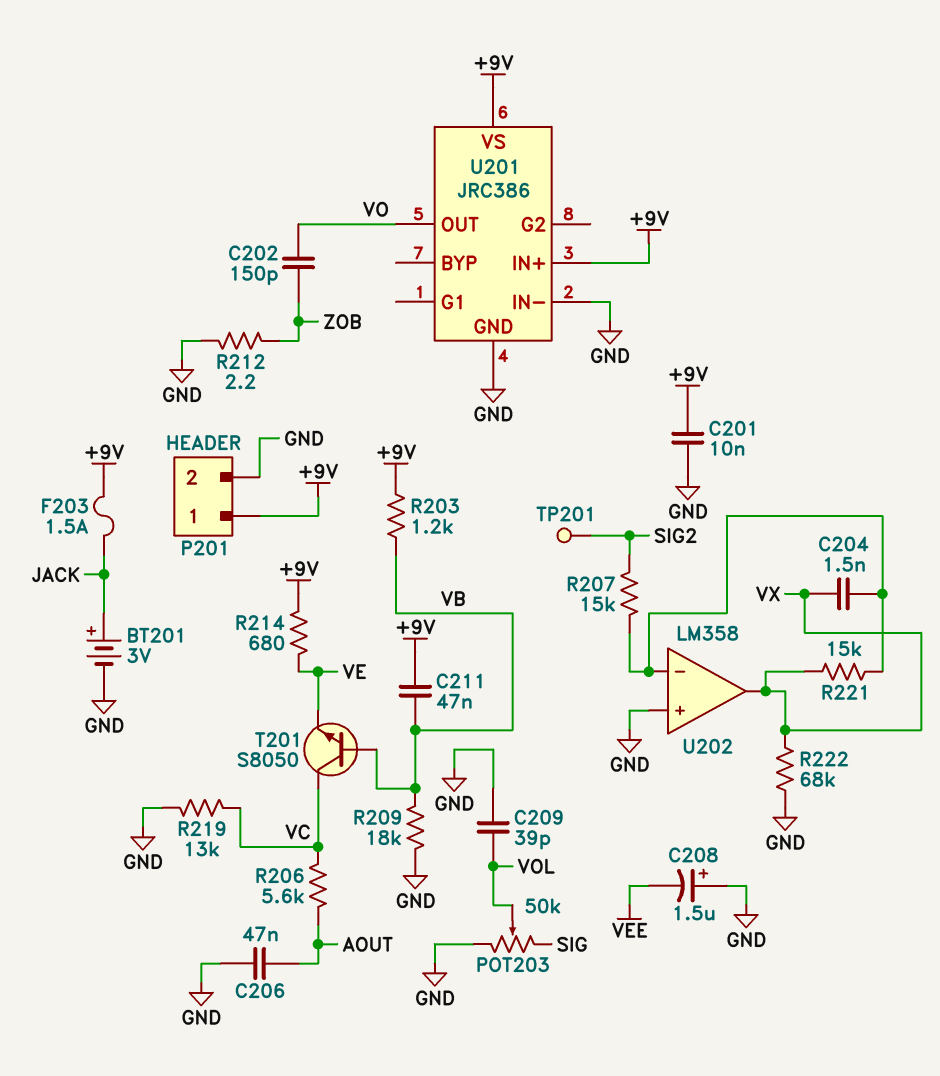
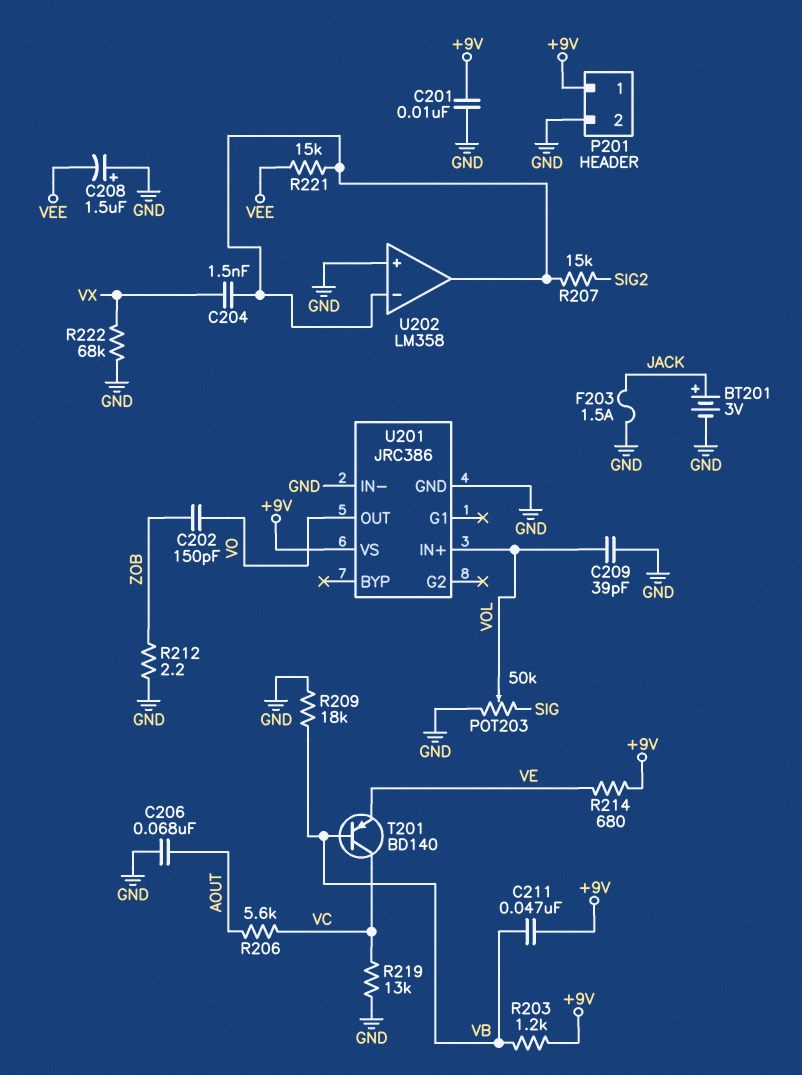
C206: 47nF (AOUT, GND) -> 68nF (AOUT, GND)
F203: 1.5A (+9V, JACK) -> 1.5A (GND, JACK)
R221: 15k (U202/in-, VX) -> 15k (U202/in-, VEE)
T201: NPN S8050 (B VB, C VC, E VE) -> PNP BD140 (B VB, C VC, E VE)
TP201: test point (SIG2) -> none
U201 pin IN+: +9V -> VOL
U202 pin out: VX -> U202/in-

